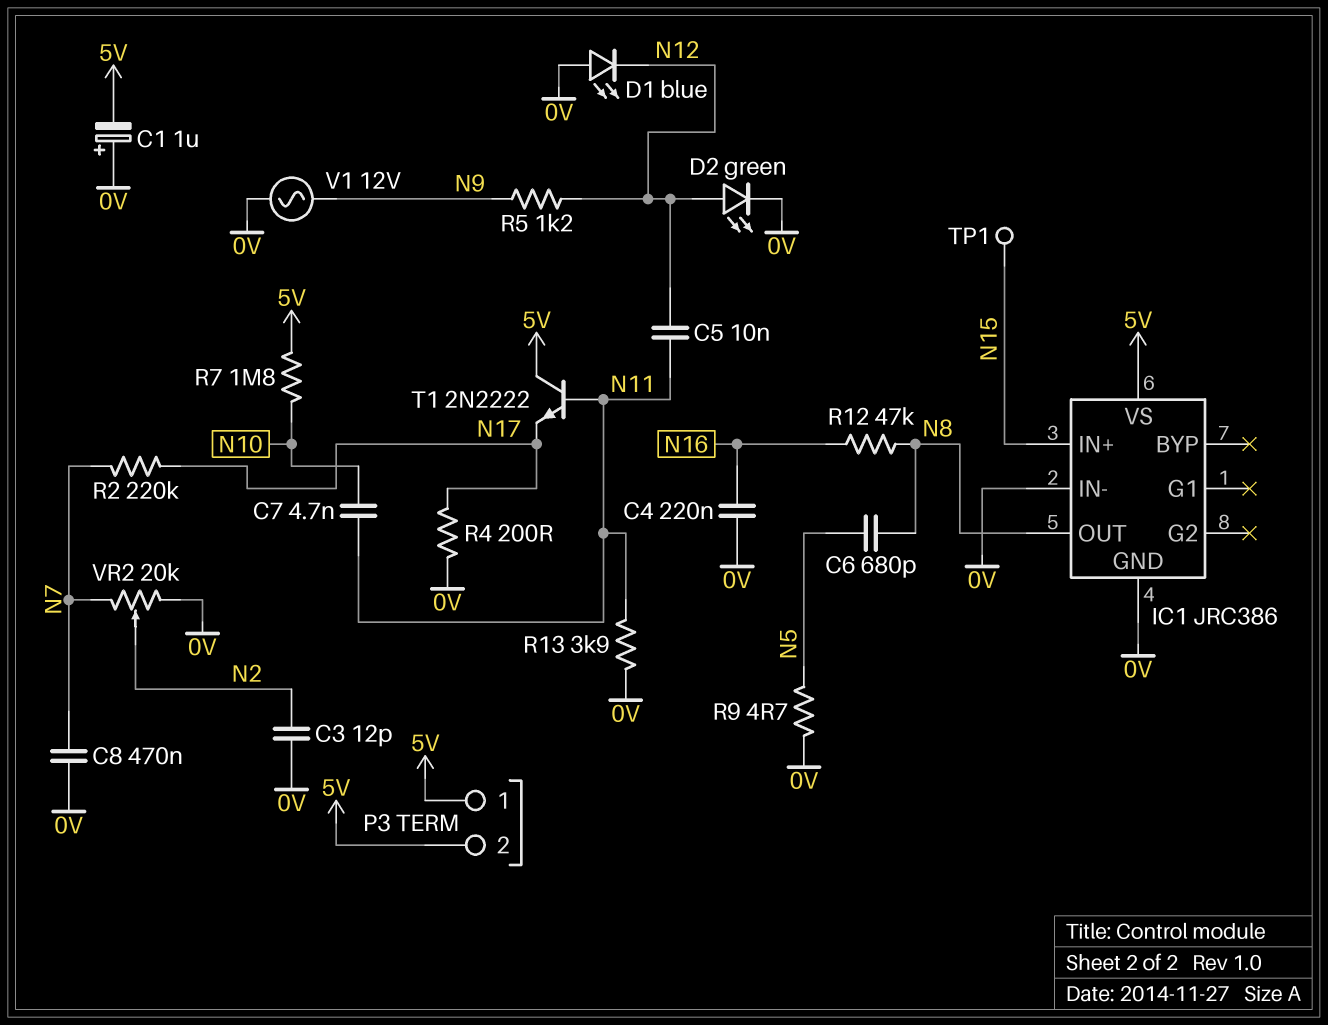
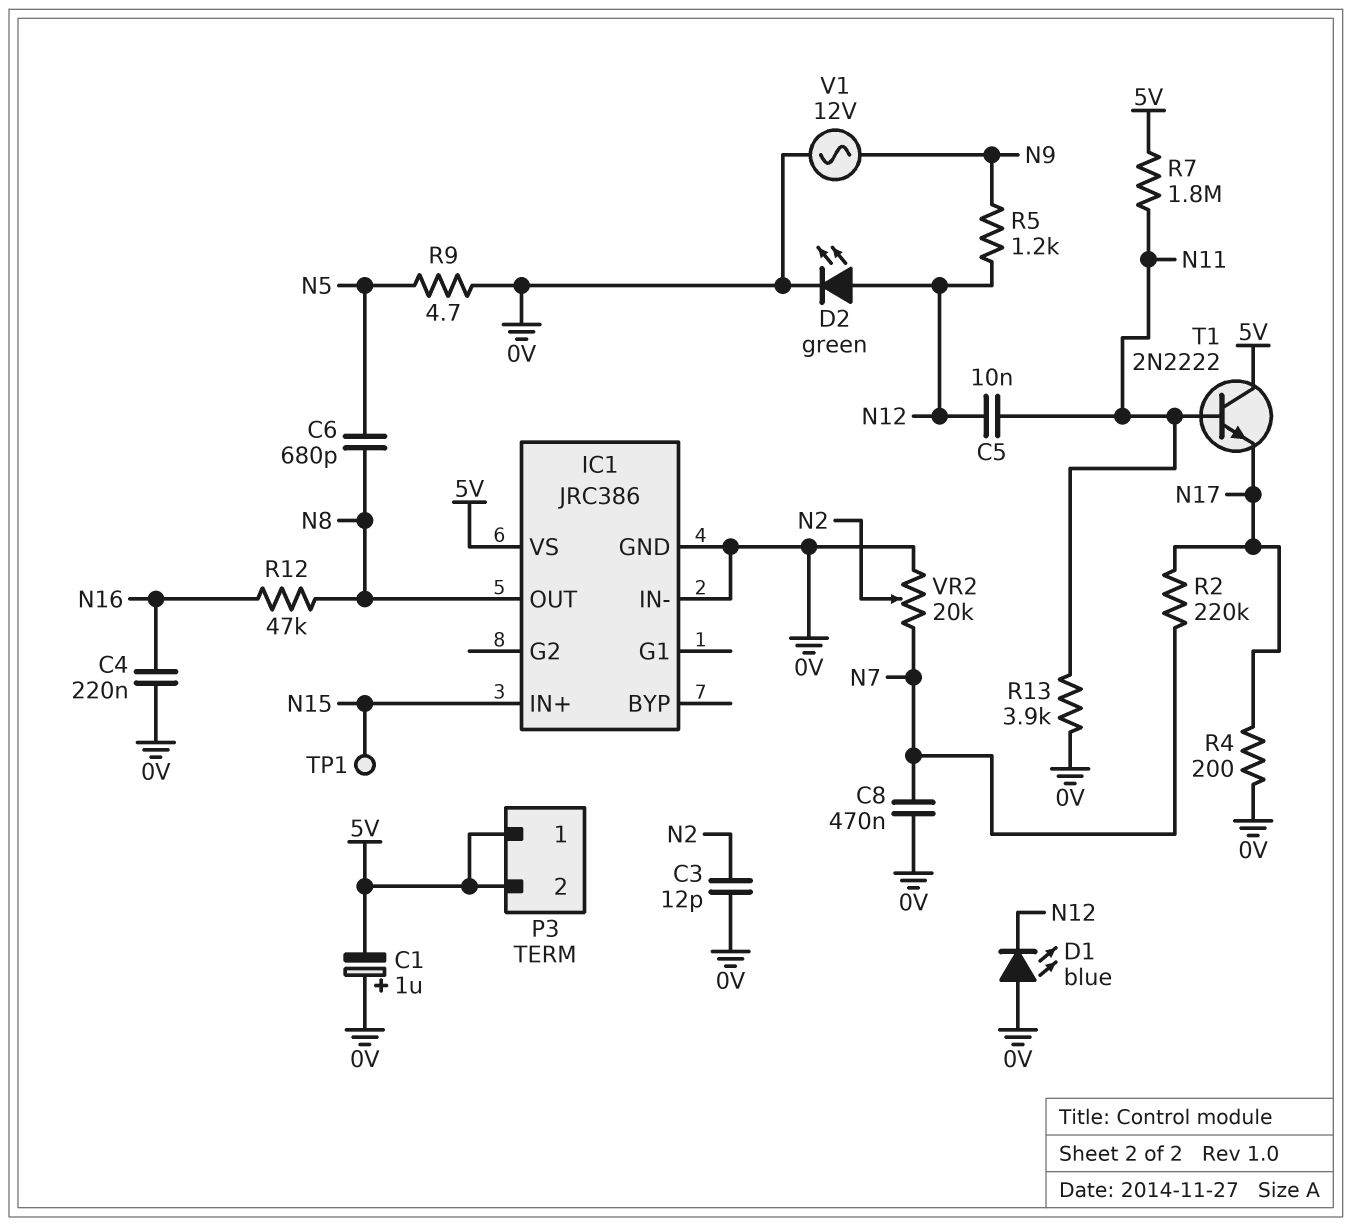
C7: 4.7nF (N10, N11) -> none
R7: 1.8M (5V, N10) -> 1.8M (5V, N11)

